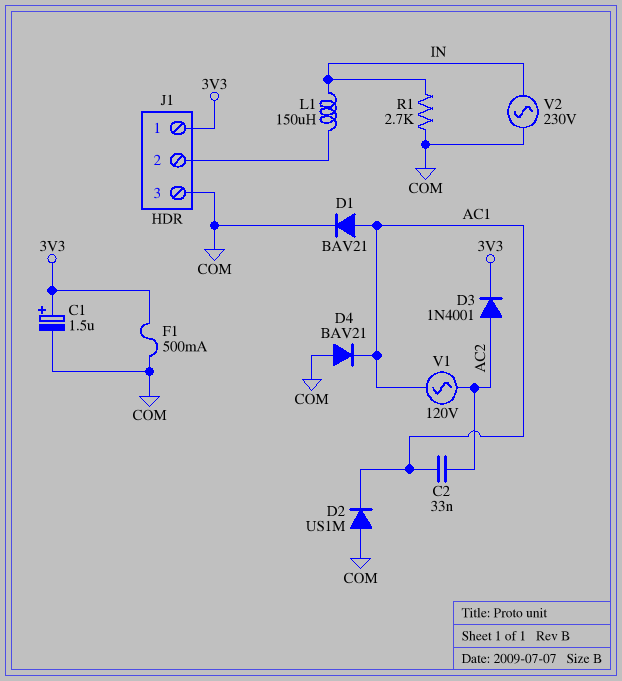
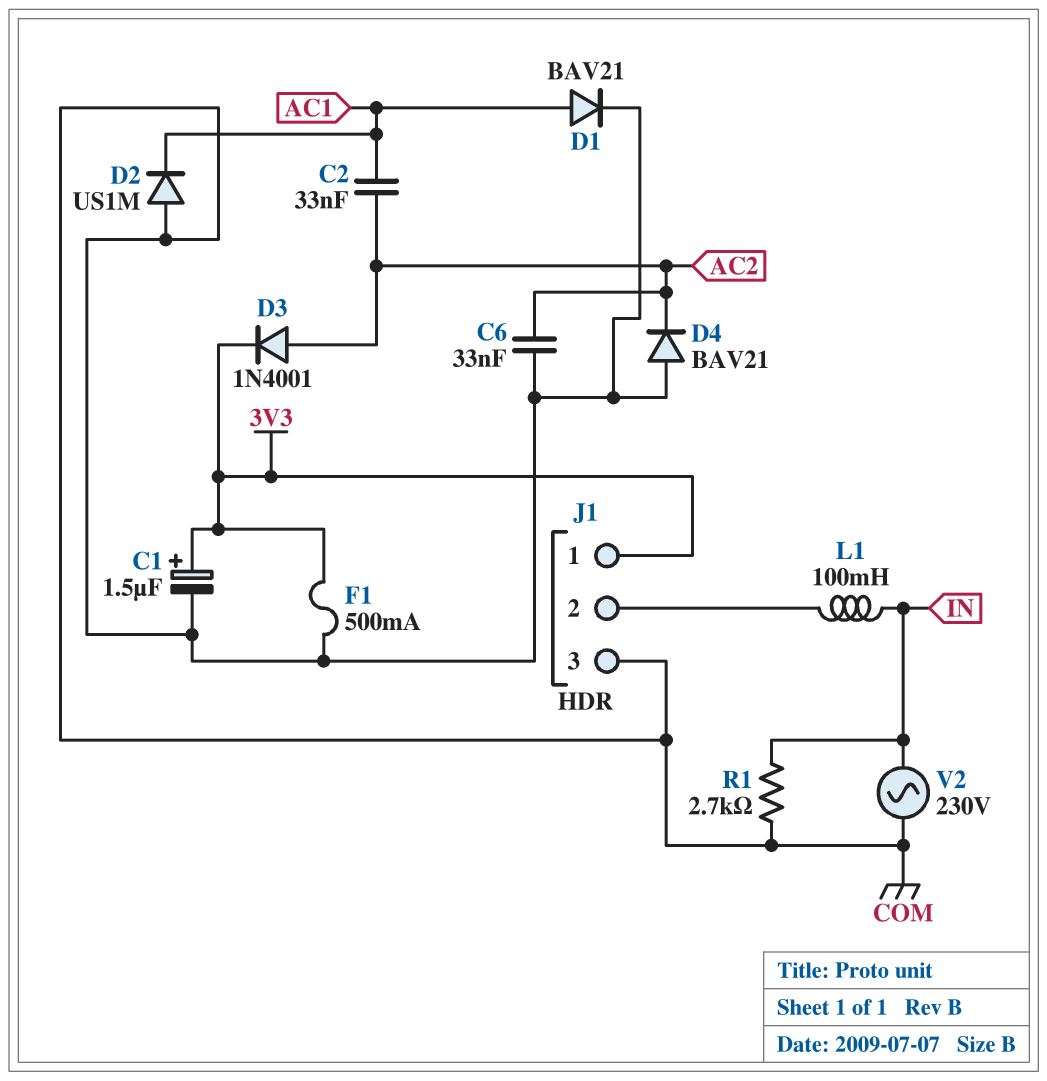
C6: none -> 33nF (AC2, COM)
D4: diode BAV21 (A COM, K AC1) -> diode BAV21 (A COM, K AC2)
L1: 150uH (IN, J1/2) -> 100mH (IN, J1/2)
V1: AC 120V (AC1, AC2) -> none

